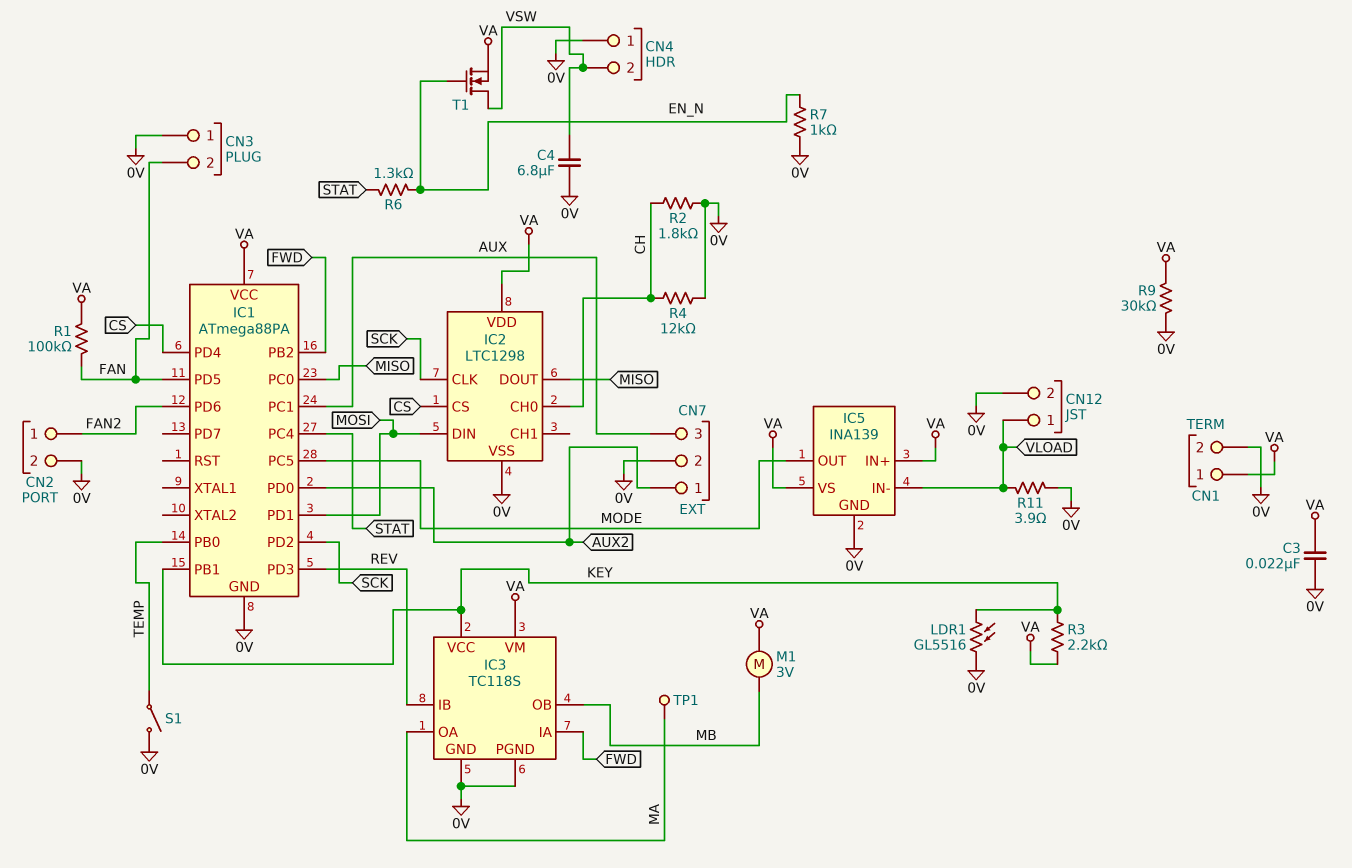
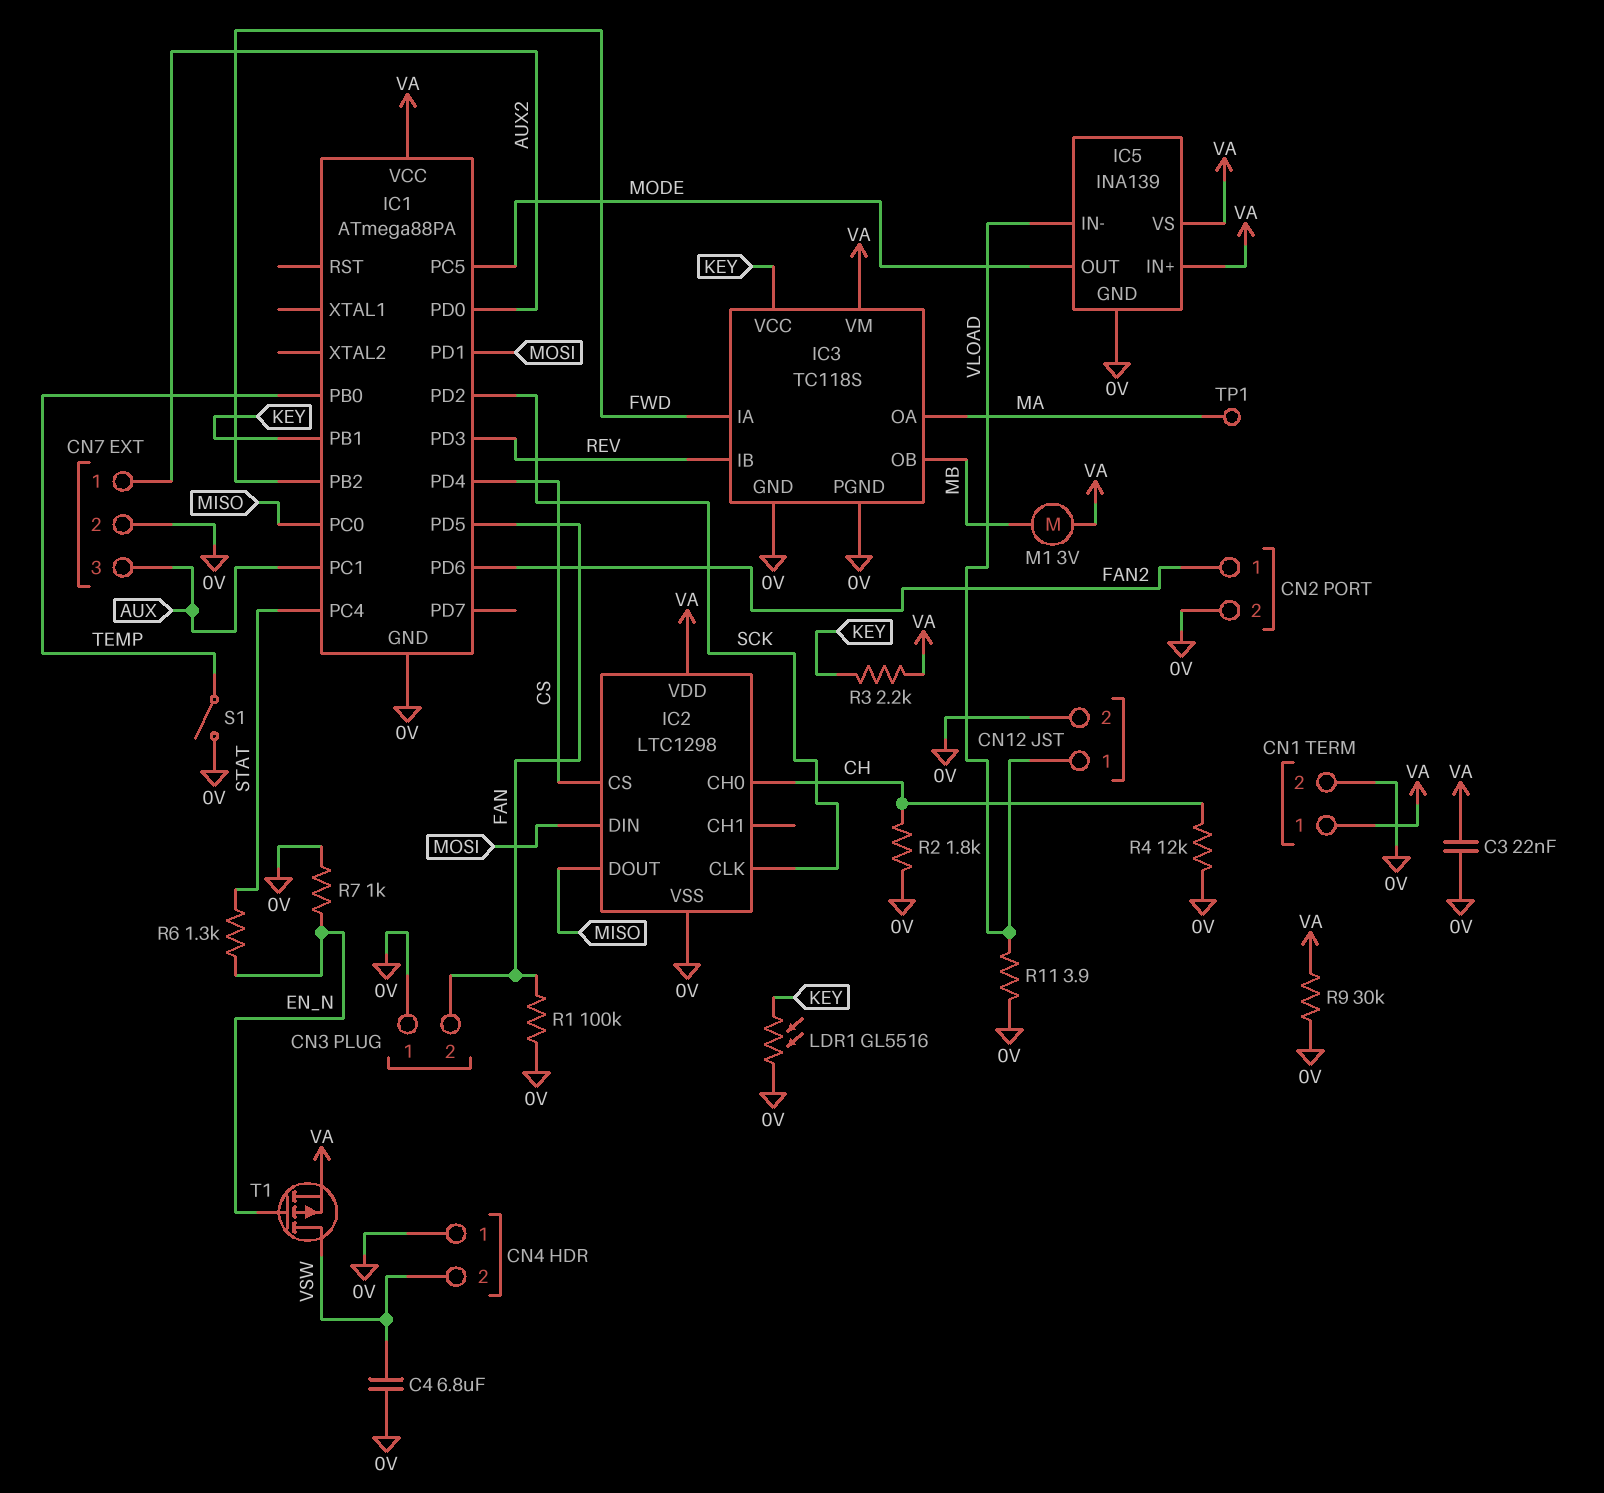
R1: 100k (FAN, VA) -> 100k (0V, FAN)
T1: NMOS (G EN_N, D VSW, S VA) -> PMOS (G EN_N, D VSW, S VA)

